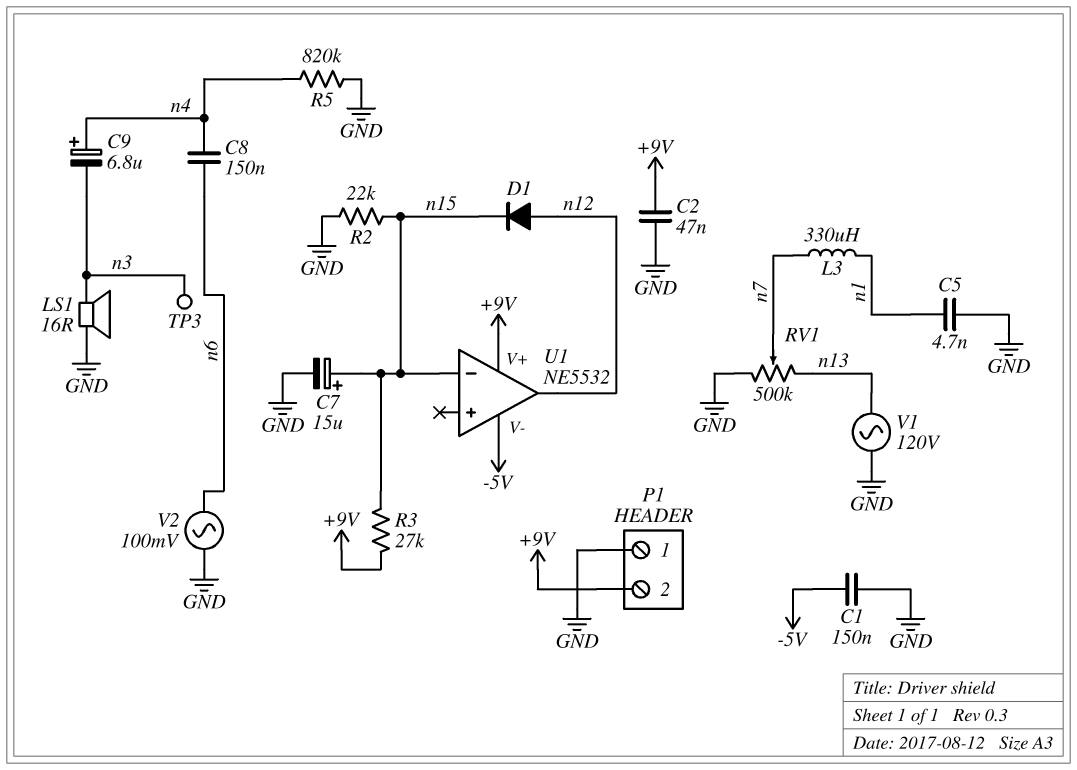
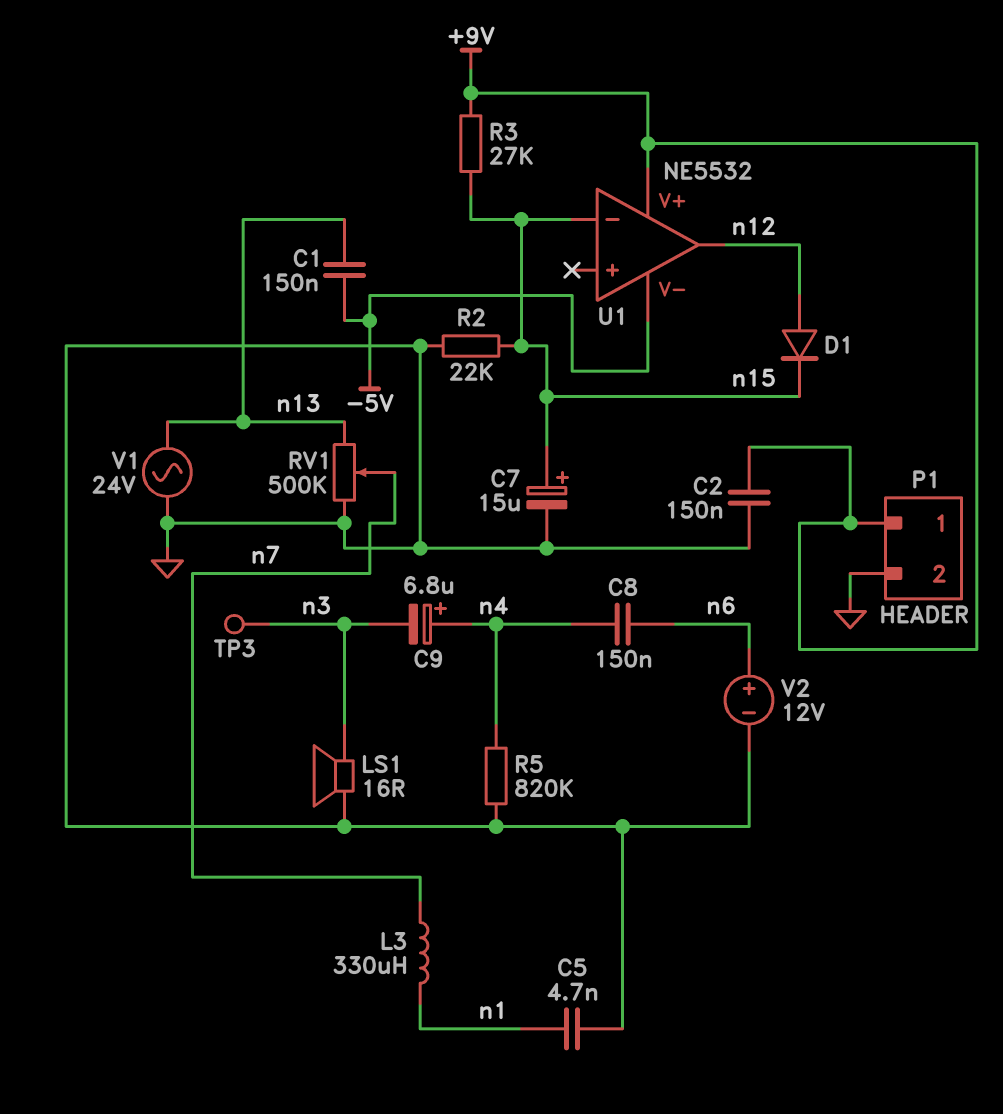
C1: 150nF (-5V, GND) -> 150nF (-5V, n13)
C2: 47nF (+9V, GND) -> 150nF (+9V, GND)
P1 pin 1: GND -> +9V
P1 pin 2: +9V -> GND
V1: AC 120V (GND, n13) -> AC 24V (GND, n13)
V2: AC 100mV (GND, n6) -> 12V (plus n6, minus GND)

